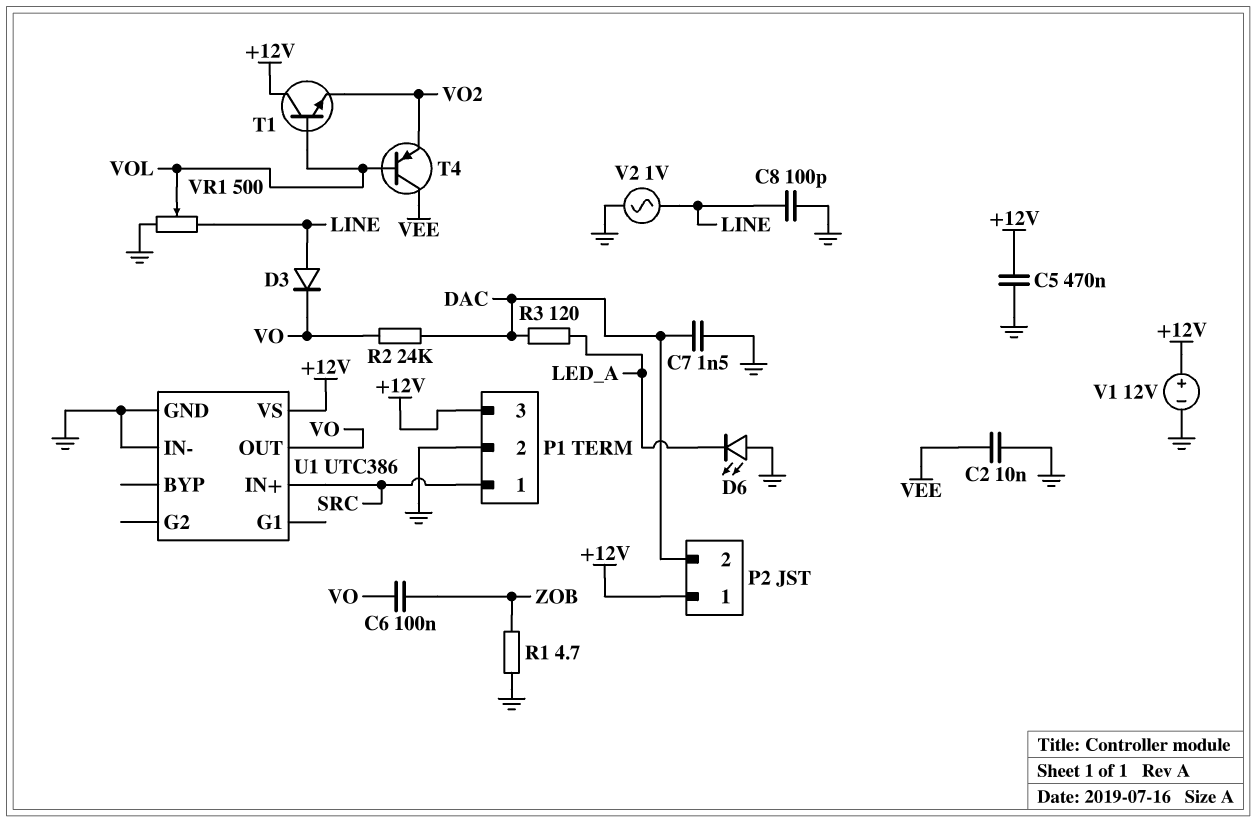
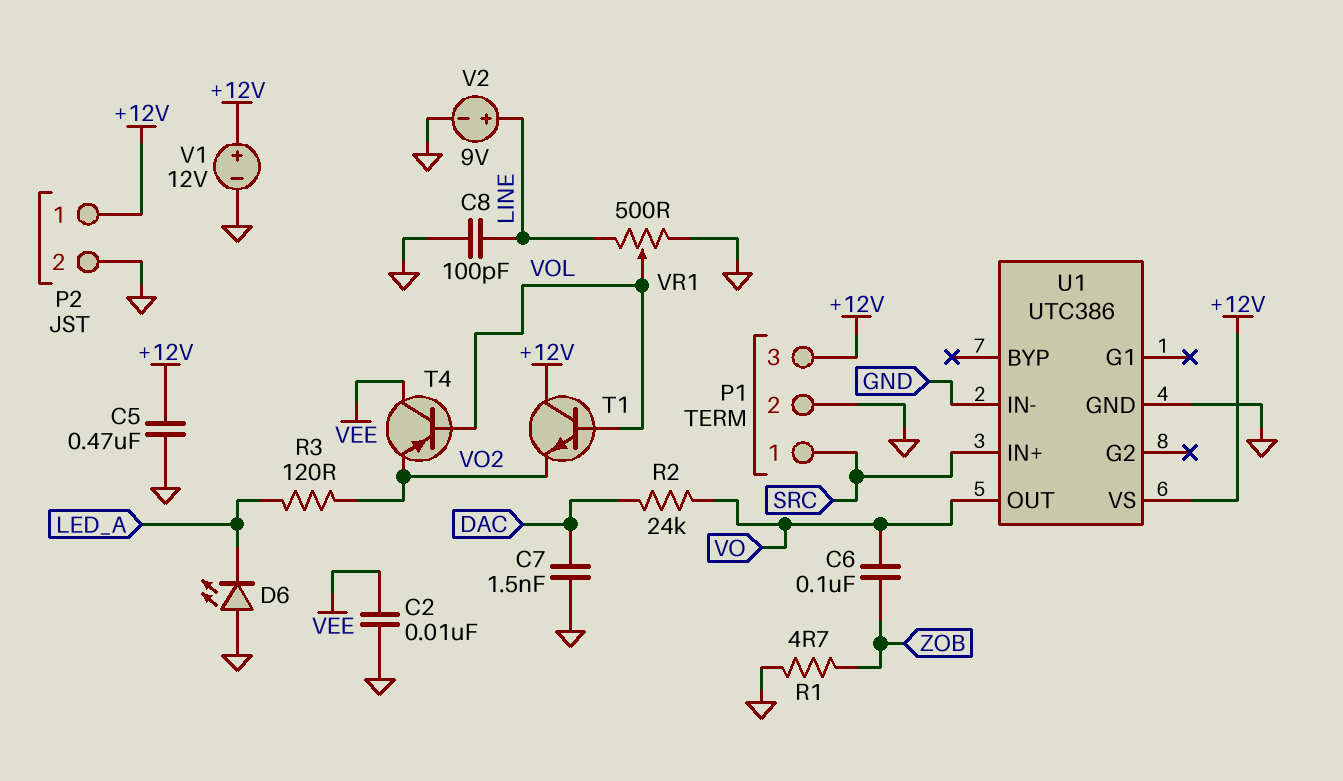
D3: diode (A LINE, K VO) -> none
P2 pin 2: DAC -> GND
R3: 120 (DAC, LED_A) -> 120 (LED_A, VO2)
V2: AC 1V (GND, LINE) -> 9V (plus LINE, minus GND)

